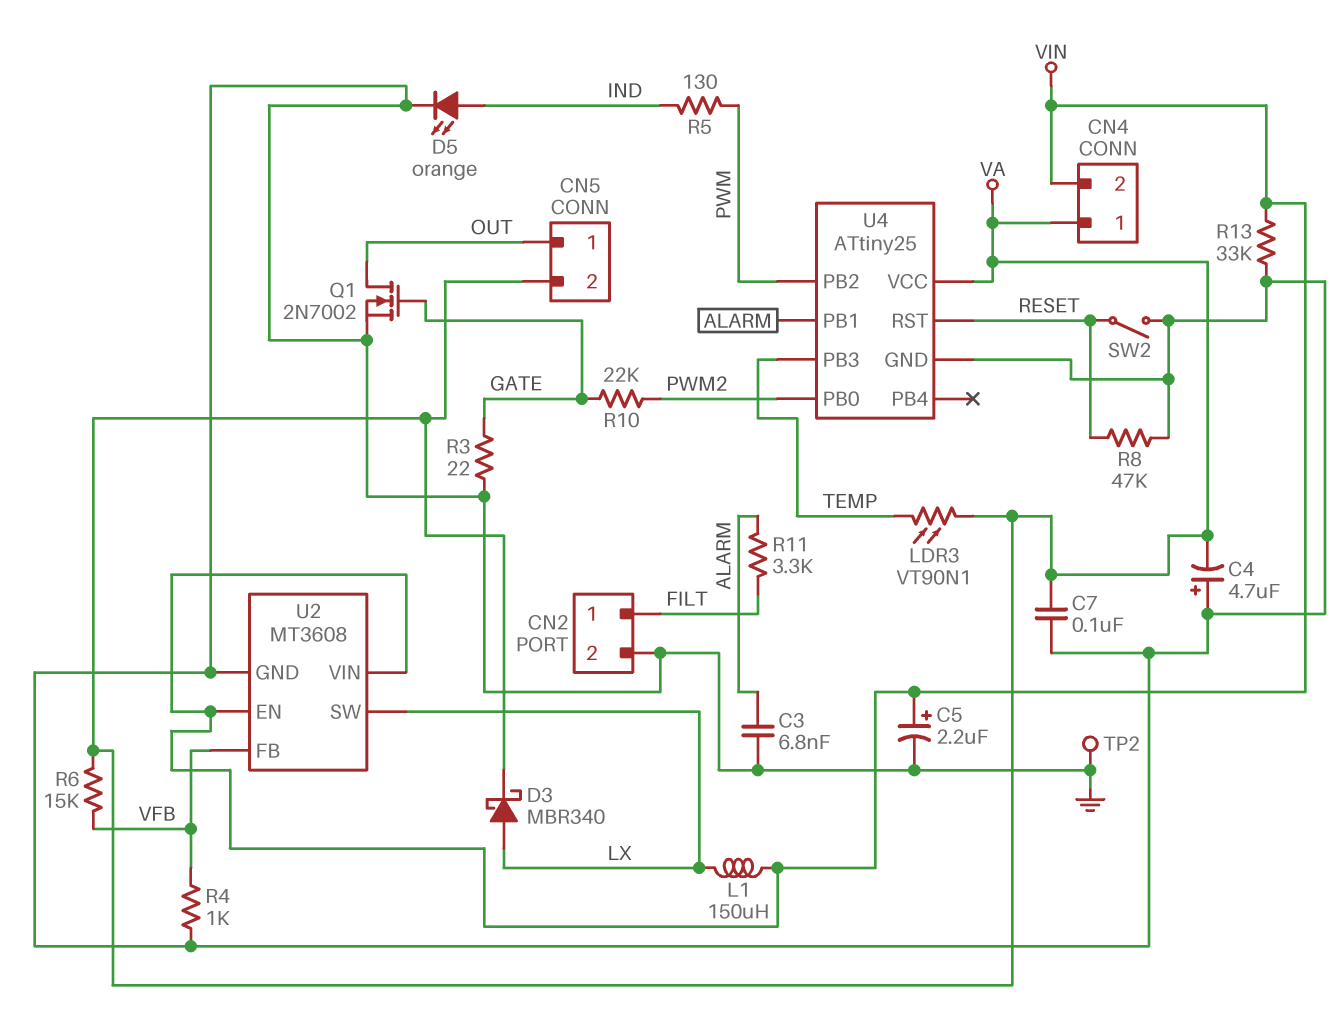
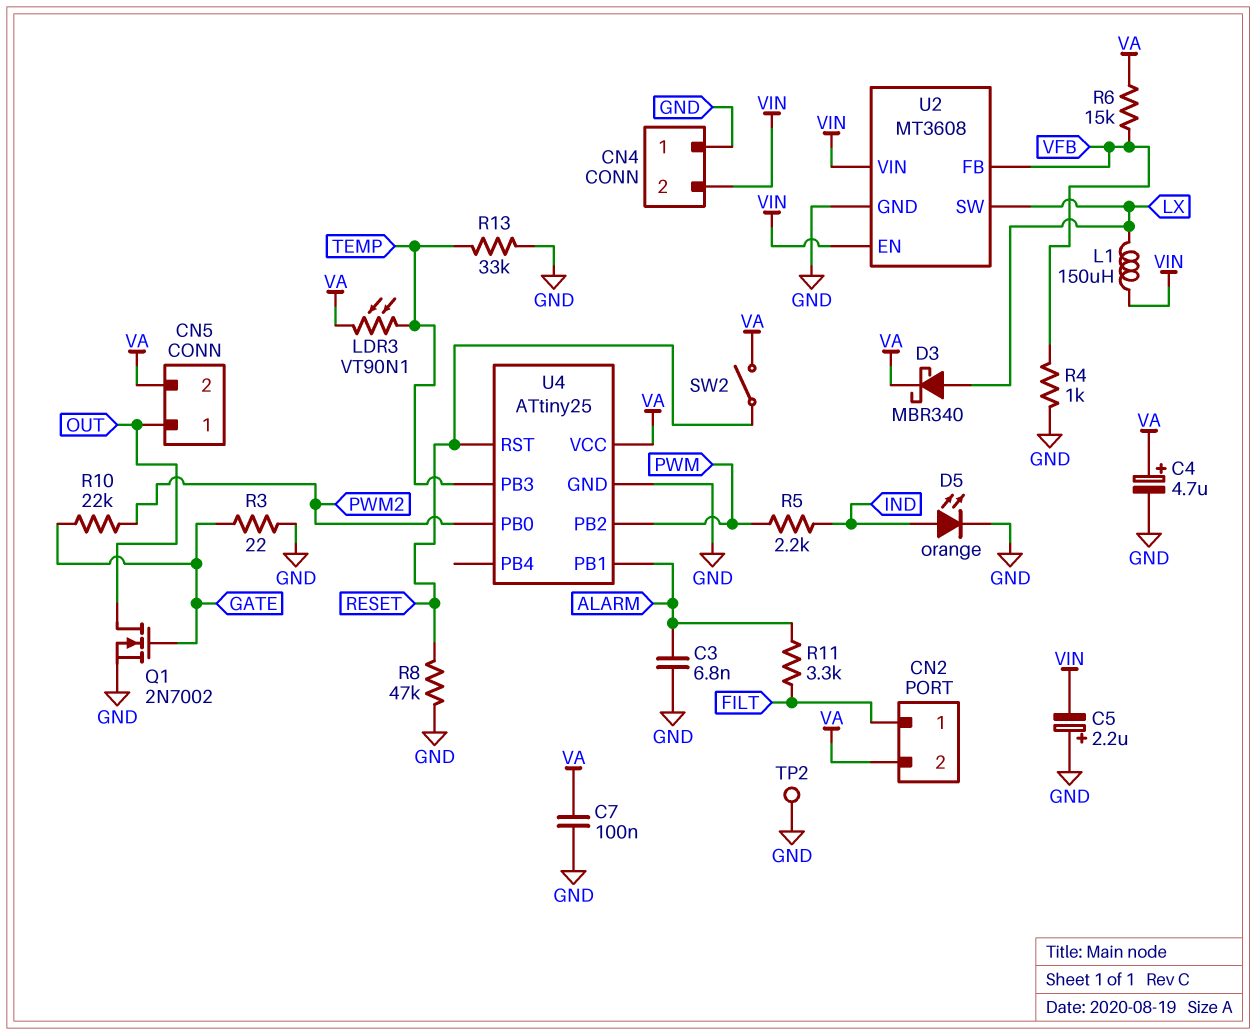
C4: 4.7uF (plus GND, minus VA) -> 4.7uF (plus VA, minus GND)
C5: 2.2uF (plus VIN, minus GND) -> 2.2uF (plus GND, minus VIN)
CN2 pin 2: GND -> VA
CN4 pin 1: VA -> GND
R5: 130 (IND, PWM) -> 2.2k (IND, PWM)
R13: 33k (GND, VIN) -> 33k (GND, TEMP)
SW2: switch (GND, RESET) -> switch (RESET, VA)

